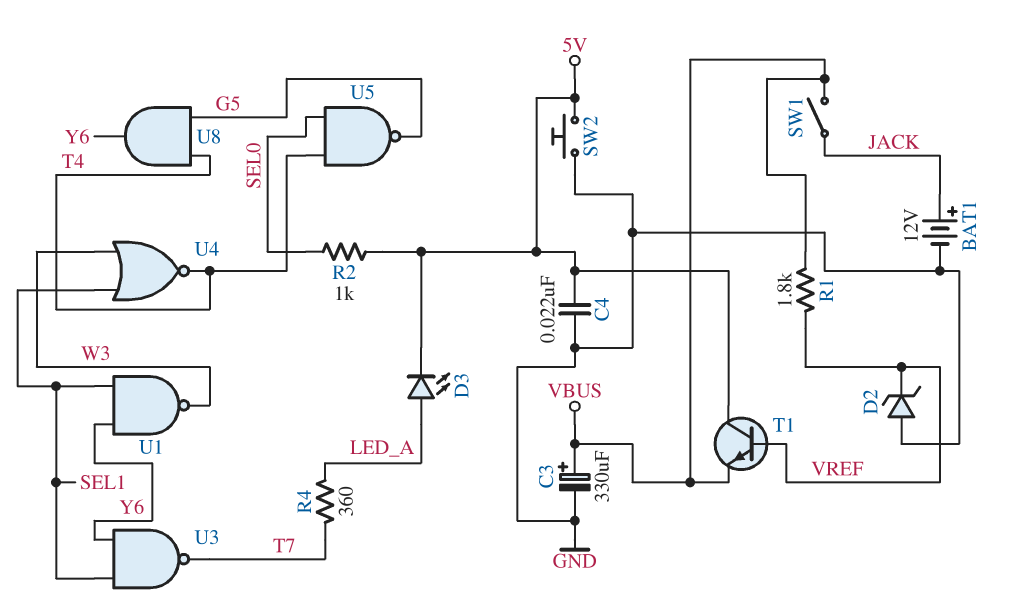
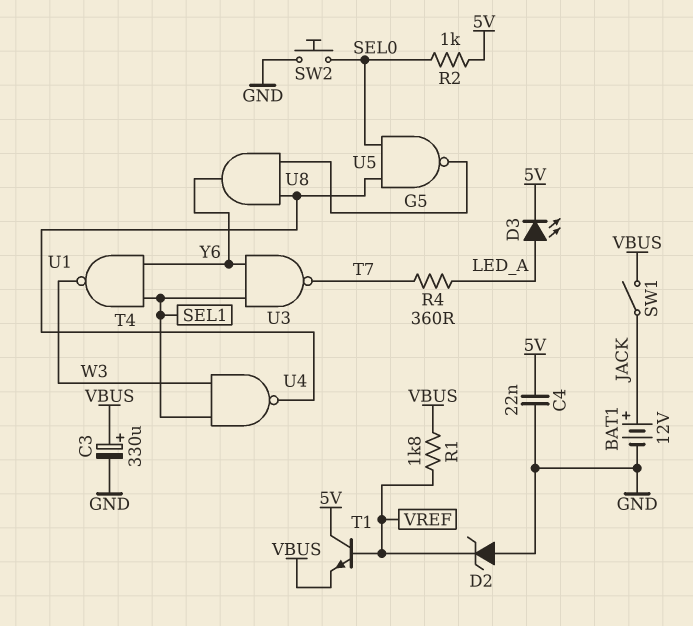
SW2: button (5V, GND) -> button (GND, SEL0)
U4: NOR (in SEL1, in W3, out T4) -> NAND (in SEL1, in W3, out T4)

